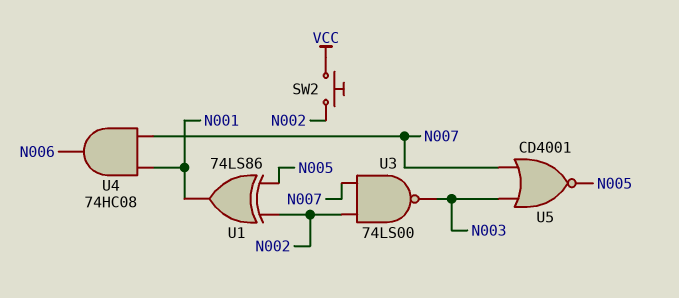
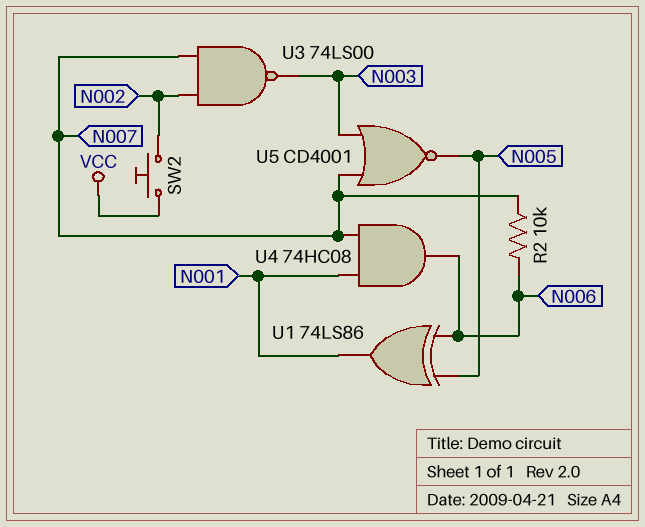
R2: none -> 10k (N006, N007)
U1: XOR 74LS86 (in N002, in N005, out N001) -> XOR 74LS86 (in N005, in N006, out N001)

